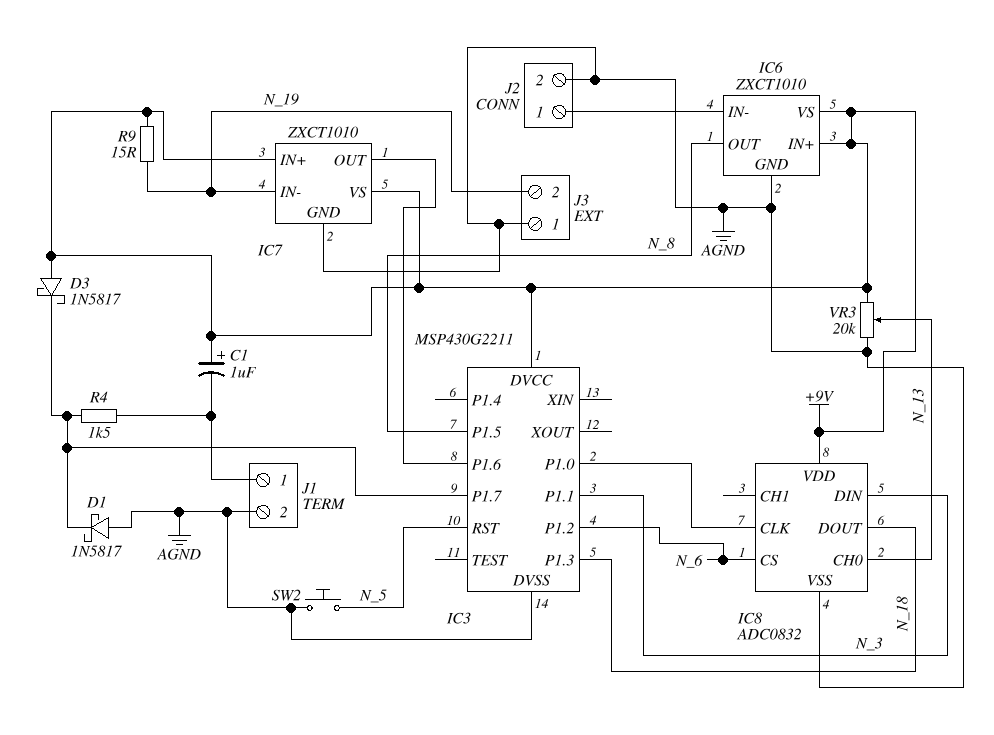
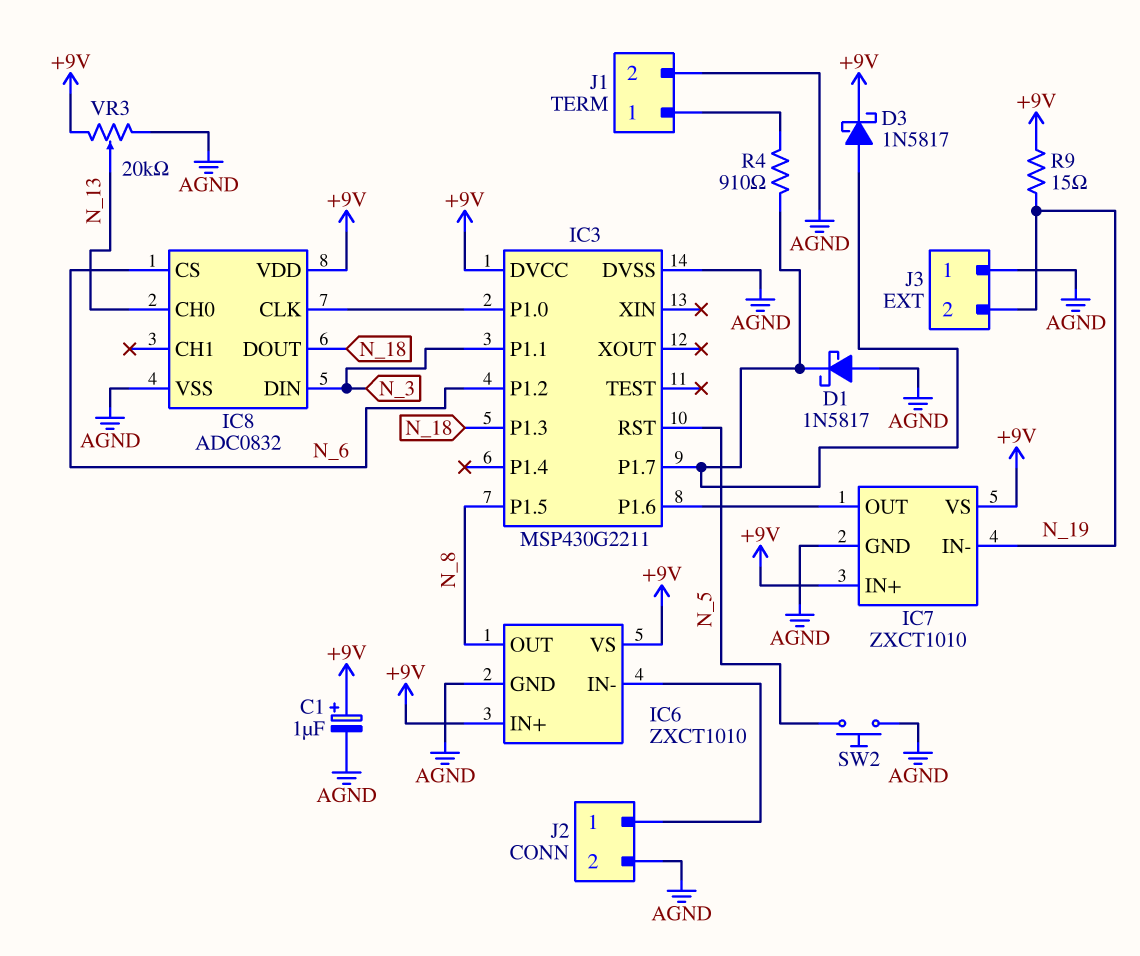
C1: 1uF (plus +9V, minus J1/1) -> 1uF (plus +9V, minus AGND)
D3: schottky 1N5817 (A +9V, K IC3/P1.7) -> schottky 1N5817 (A IC3/P1.7, K +9V)
R4: 1.5k (IC3/P1.7, J1/1) -> 910 (IC3/P1.7, J1/1)

